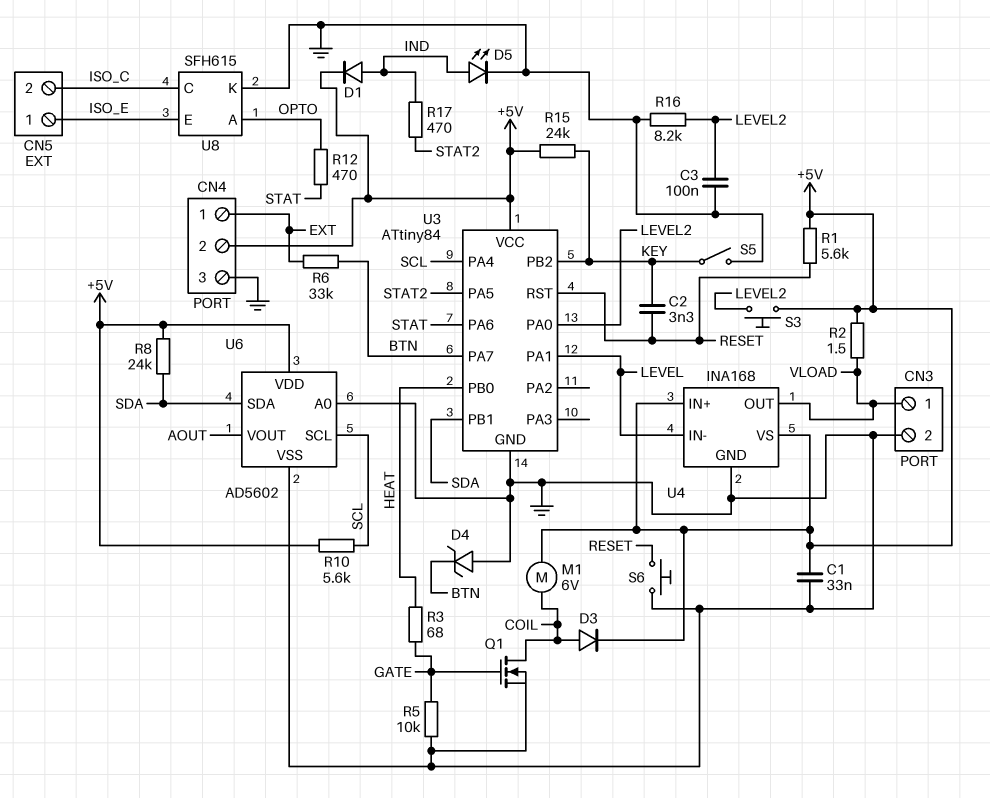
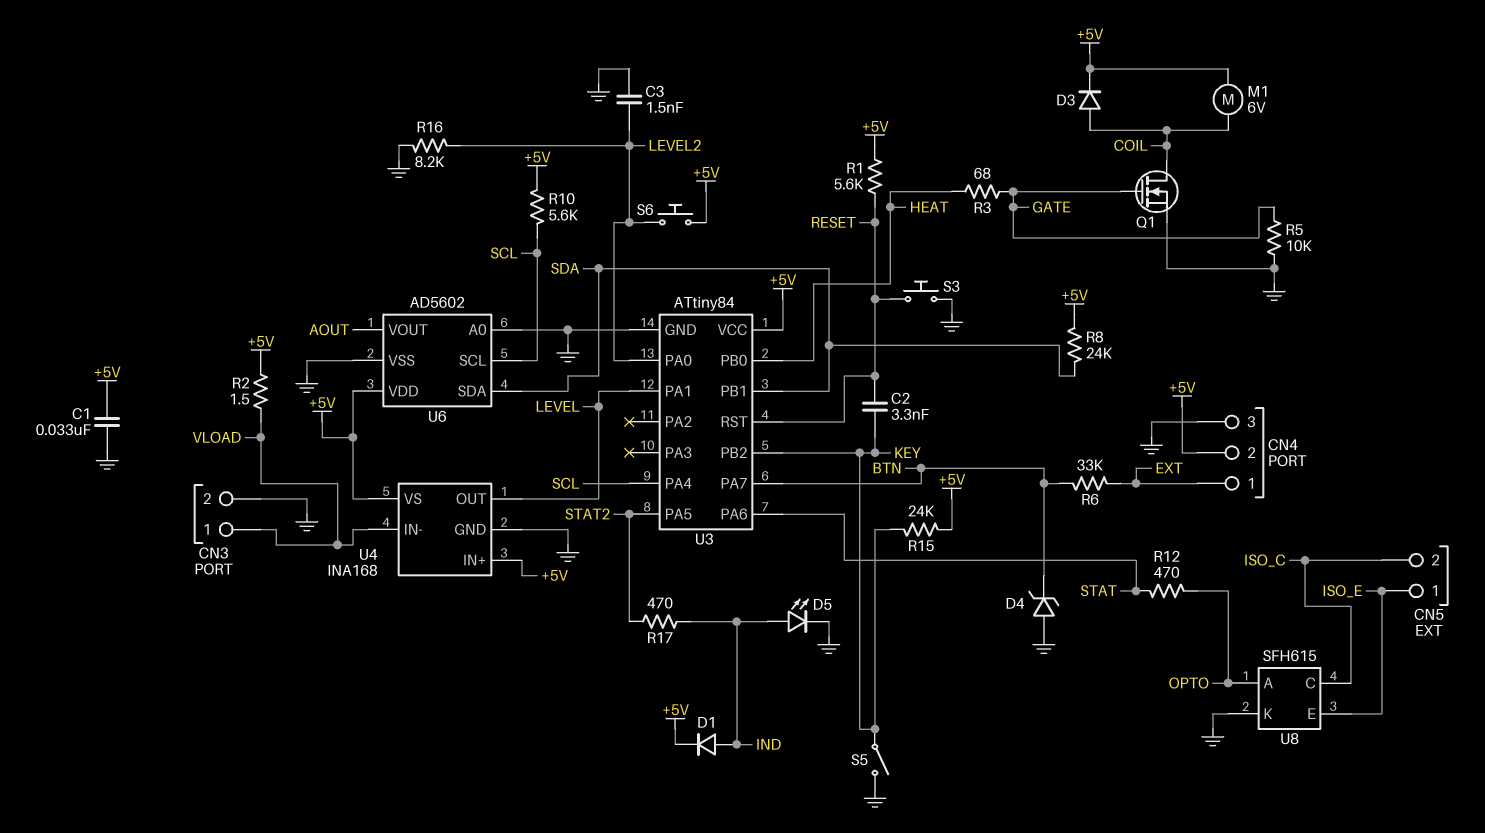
C3: 100nF (GND, LEVEL2) -> 1.5nF (GND, LEVEL2)
S3: button (+5V, LEVEL2) -> button (GND, RESET)
S6: button (GND, RESET) -> button (+5V, LEVEL2)
U4 pin IN-: LEVEL -> VLOAD
U4 pin OUT: VLOAD -> LEVEL

